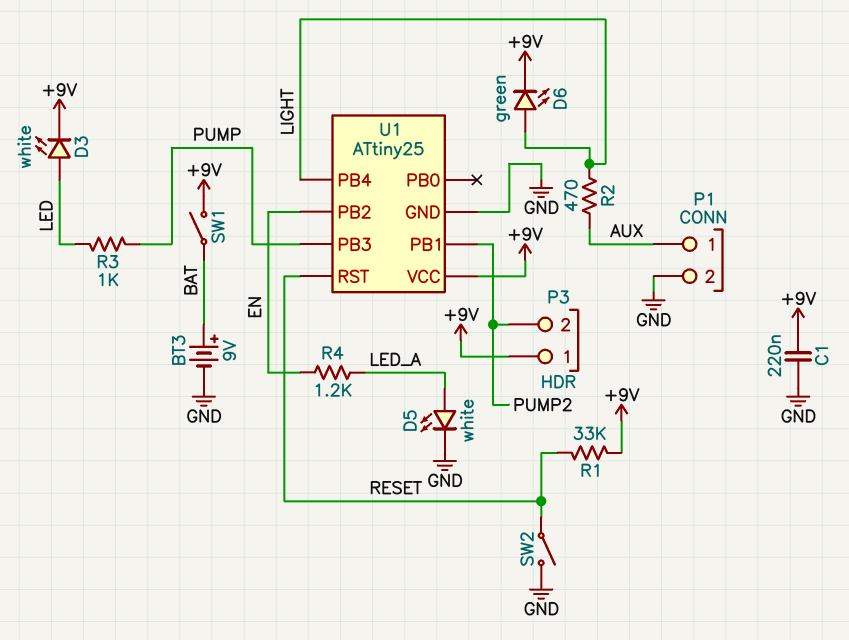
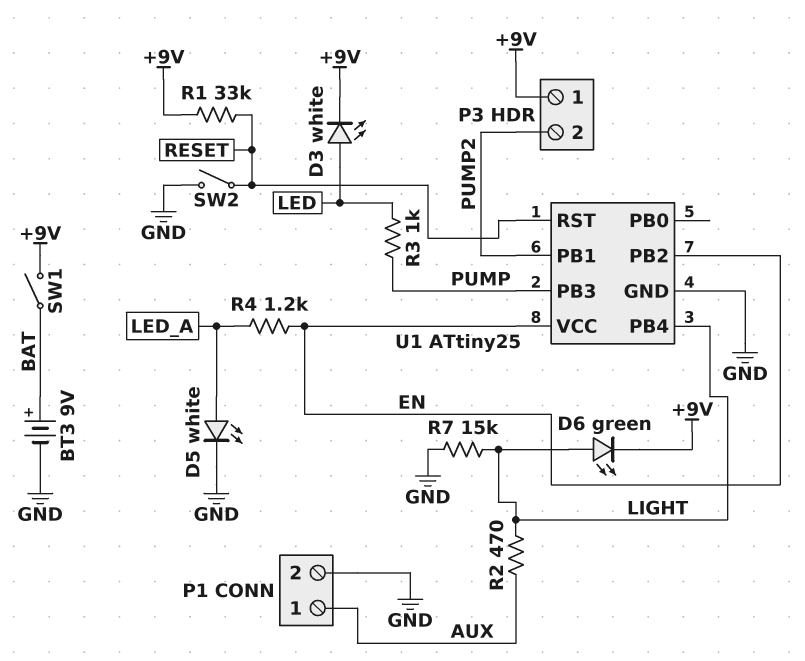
C1: 220nF (+9V, GND) -> none
R7: none -> 15k (GND, LIGHT)
U1 pin VCC: +9V -> EN

